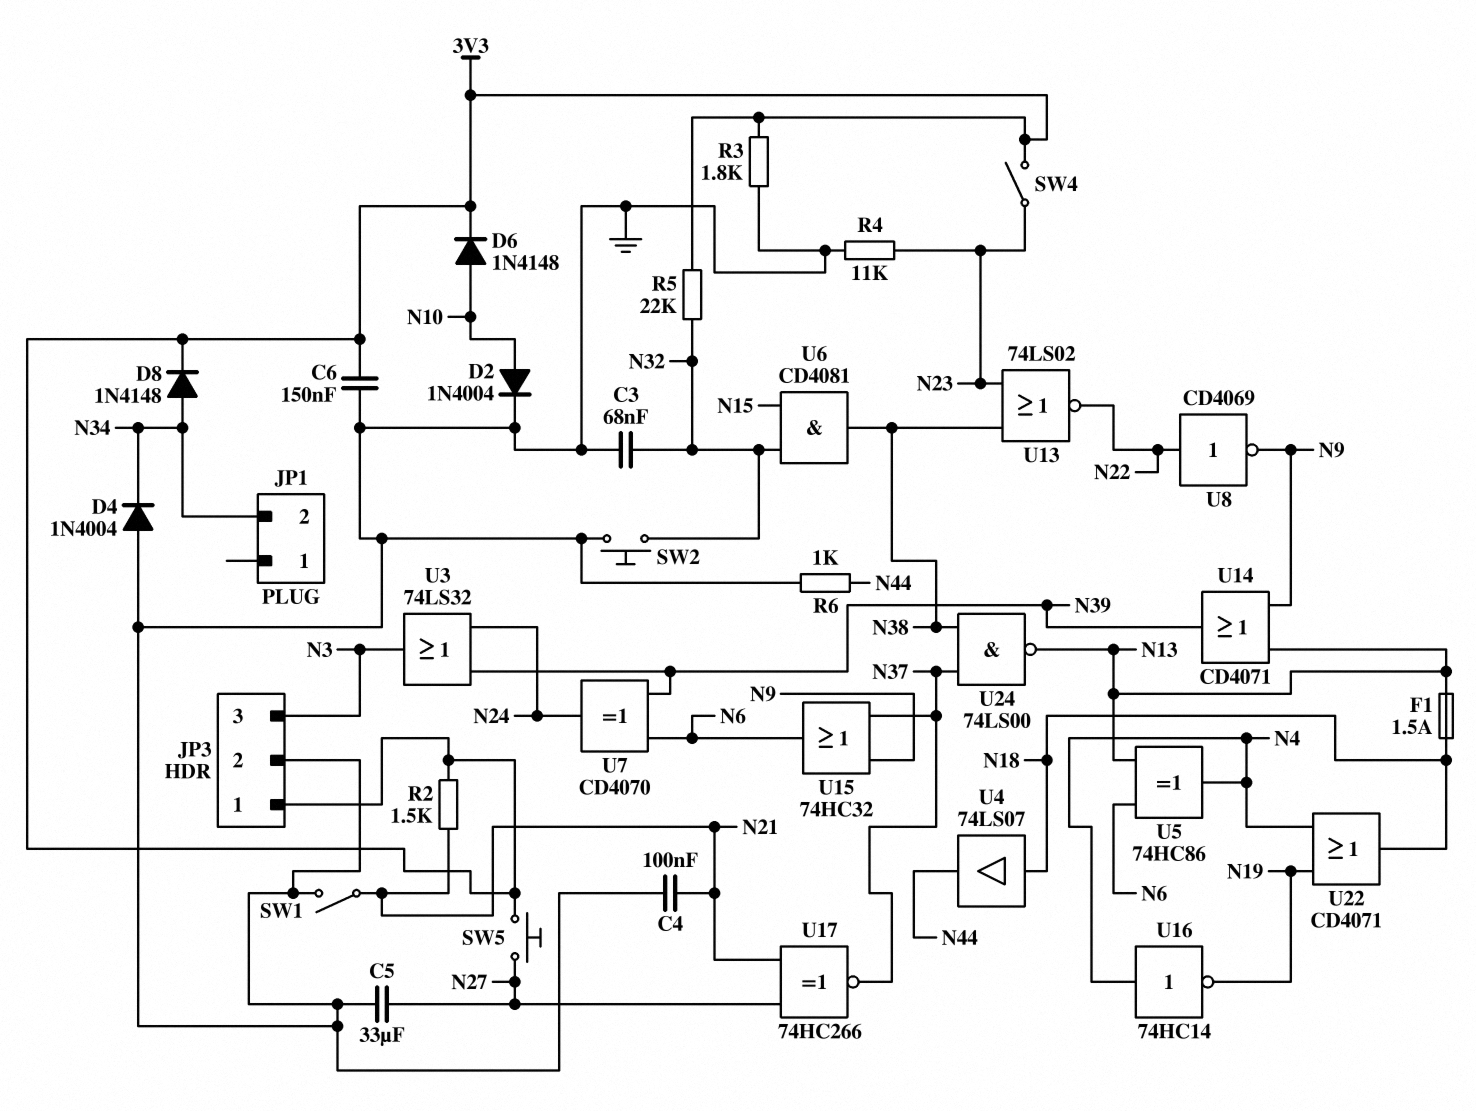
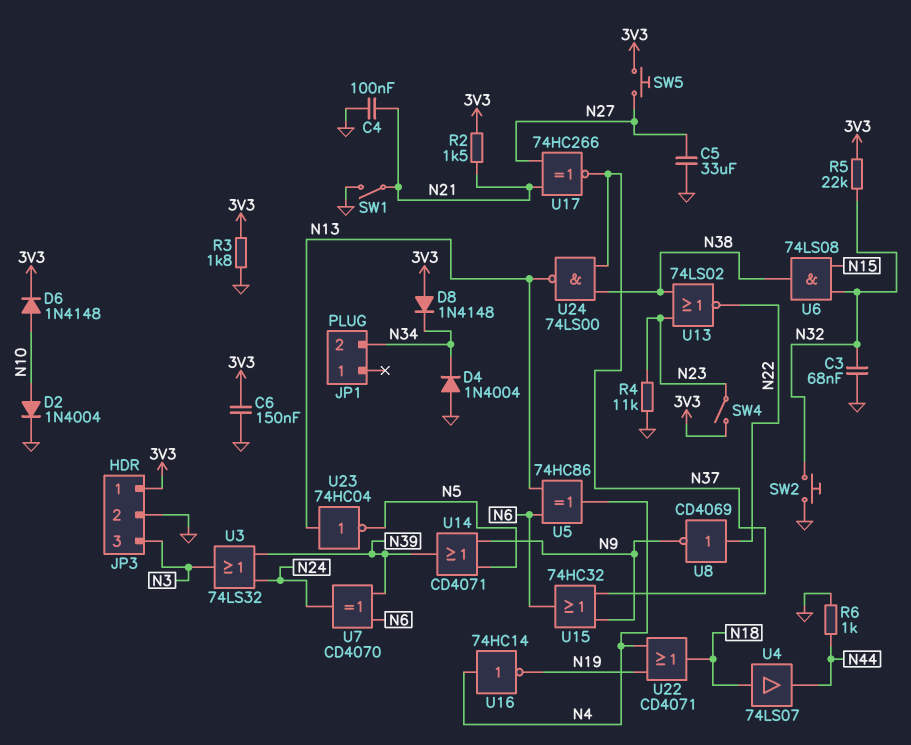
D8: diode 1N4148 (A N34, K 3V3) -> diode 1N4148 (A 3V3, K N34)
F1: 1.5A (N13, N18) -> none
U6: AND CD4081 (in N15, in N32, out N38) -> AND 74LS08 (in N15, in N32, out N38)
U14: OR CD4071 (in N9, in N13, out N39) -> OR CD4071 (in N5, in N9, out N39)
U23: none -> NOT 74HC04 (in N13, out N5)

